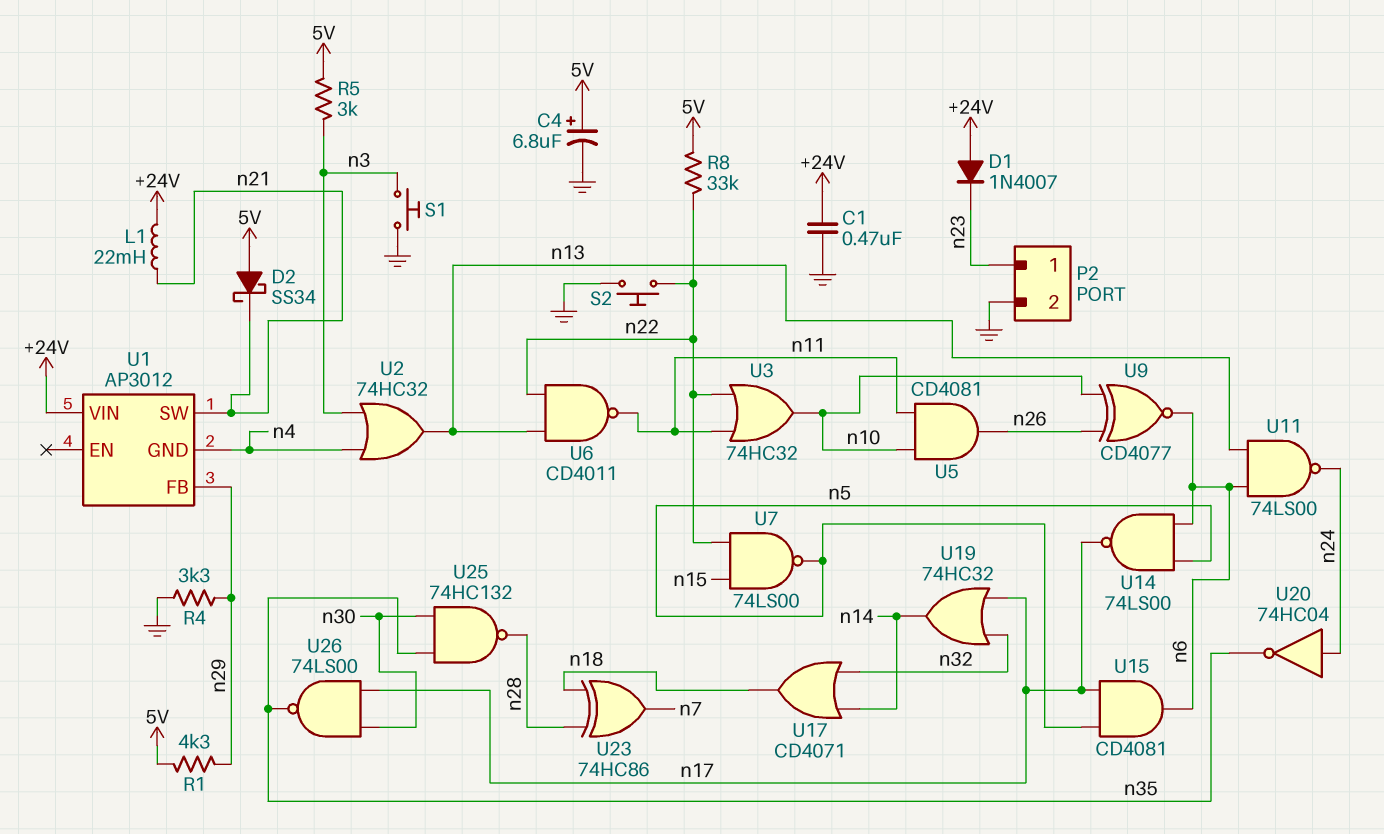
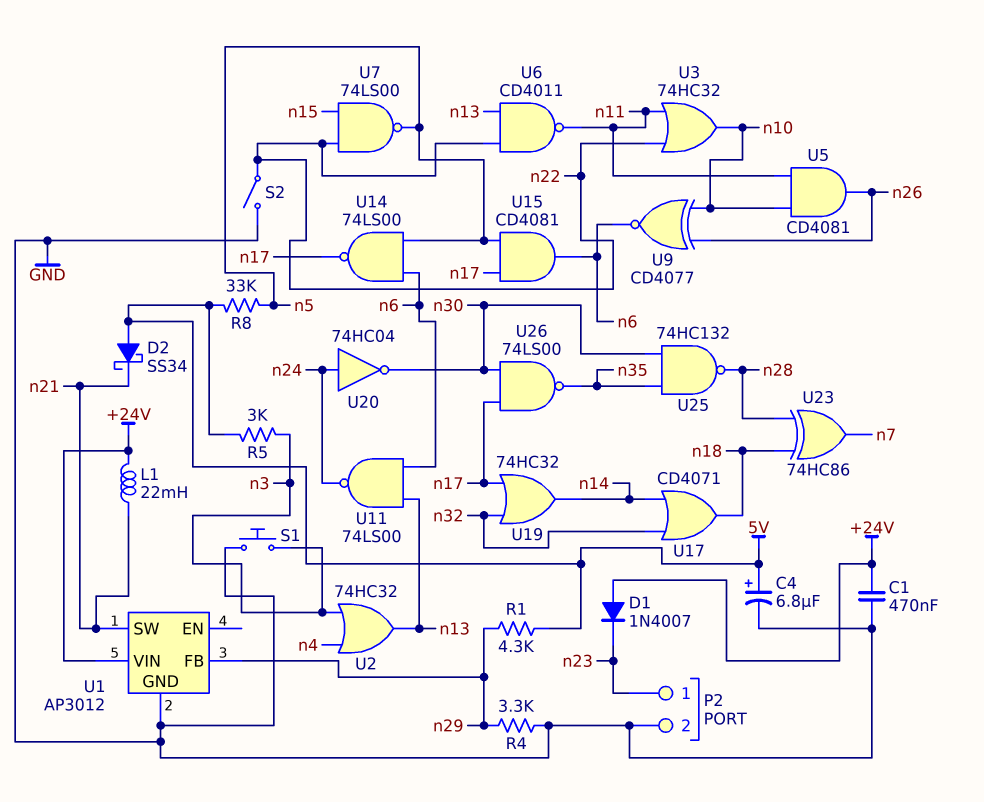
R8: 33k (5V, n22) -> 33k (5V, n5)
S2: button (GND, n22) -> switch (GND, n22)
U1 pin GND: n4 -> GND
U20: NOT 74HC04 (in n24, out n35) -> NOT 74HC04 (in n24, out n30)

